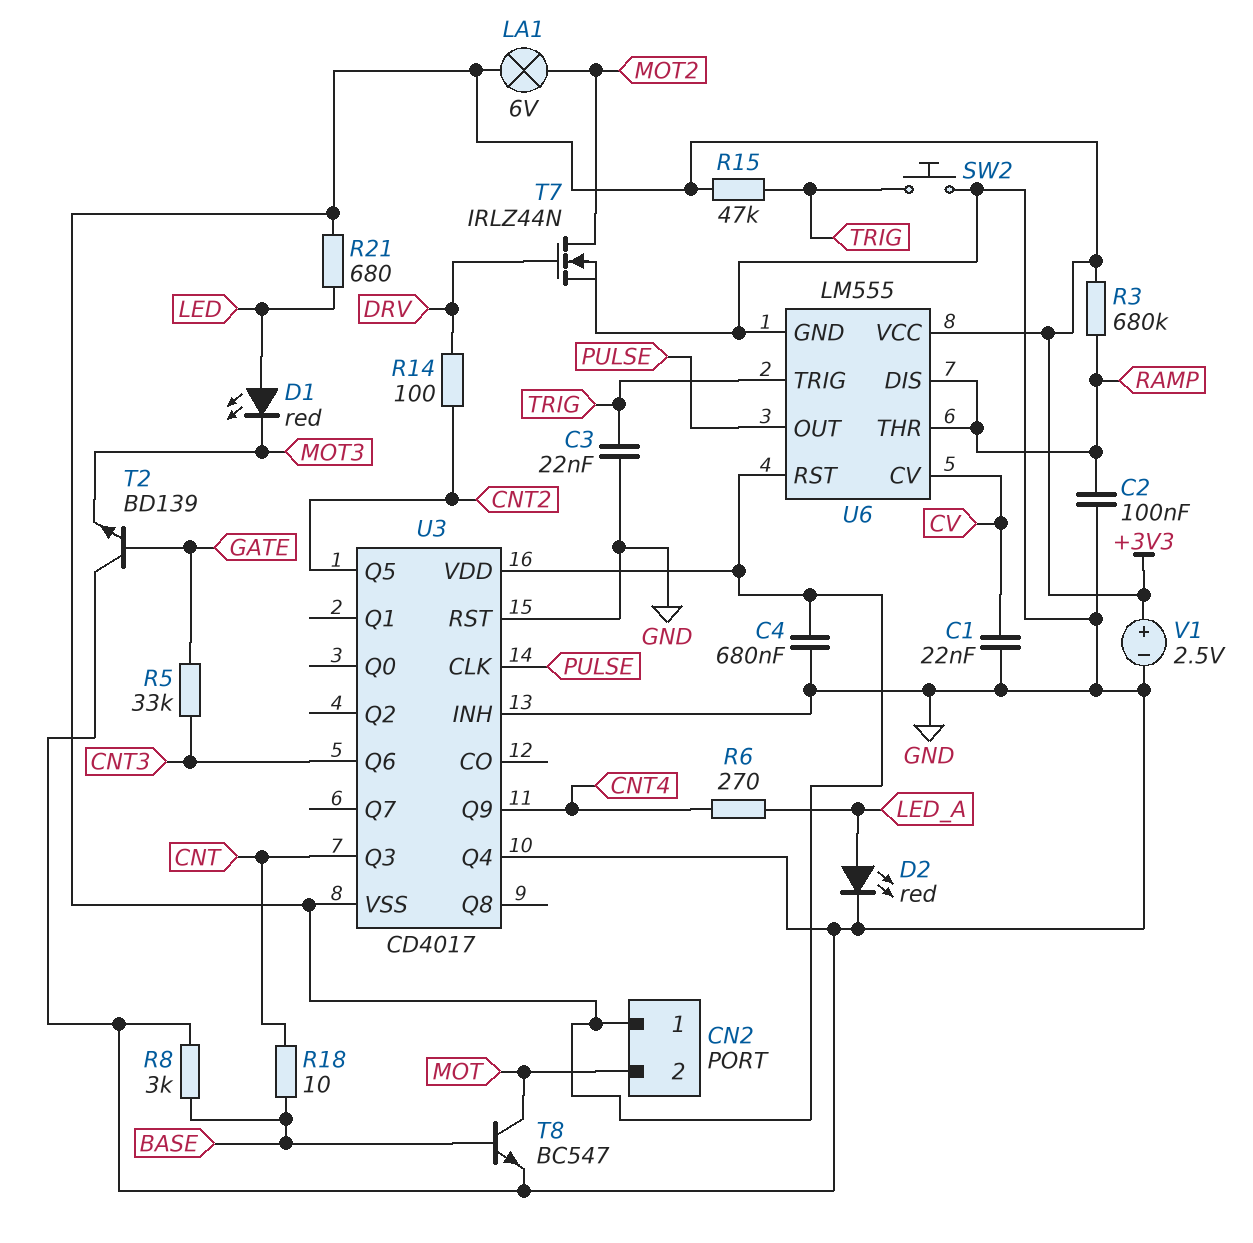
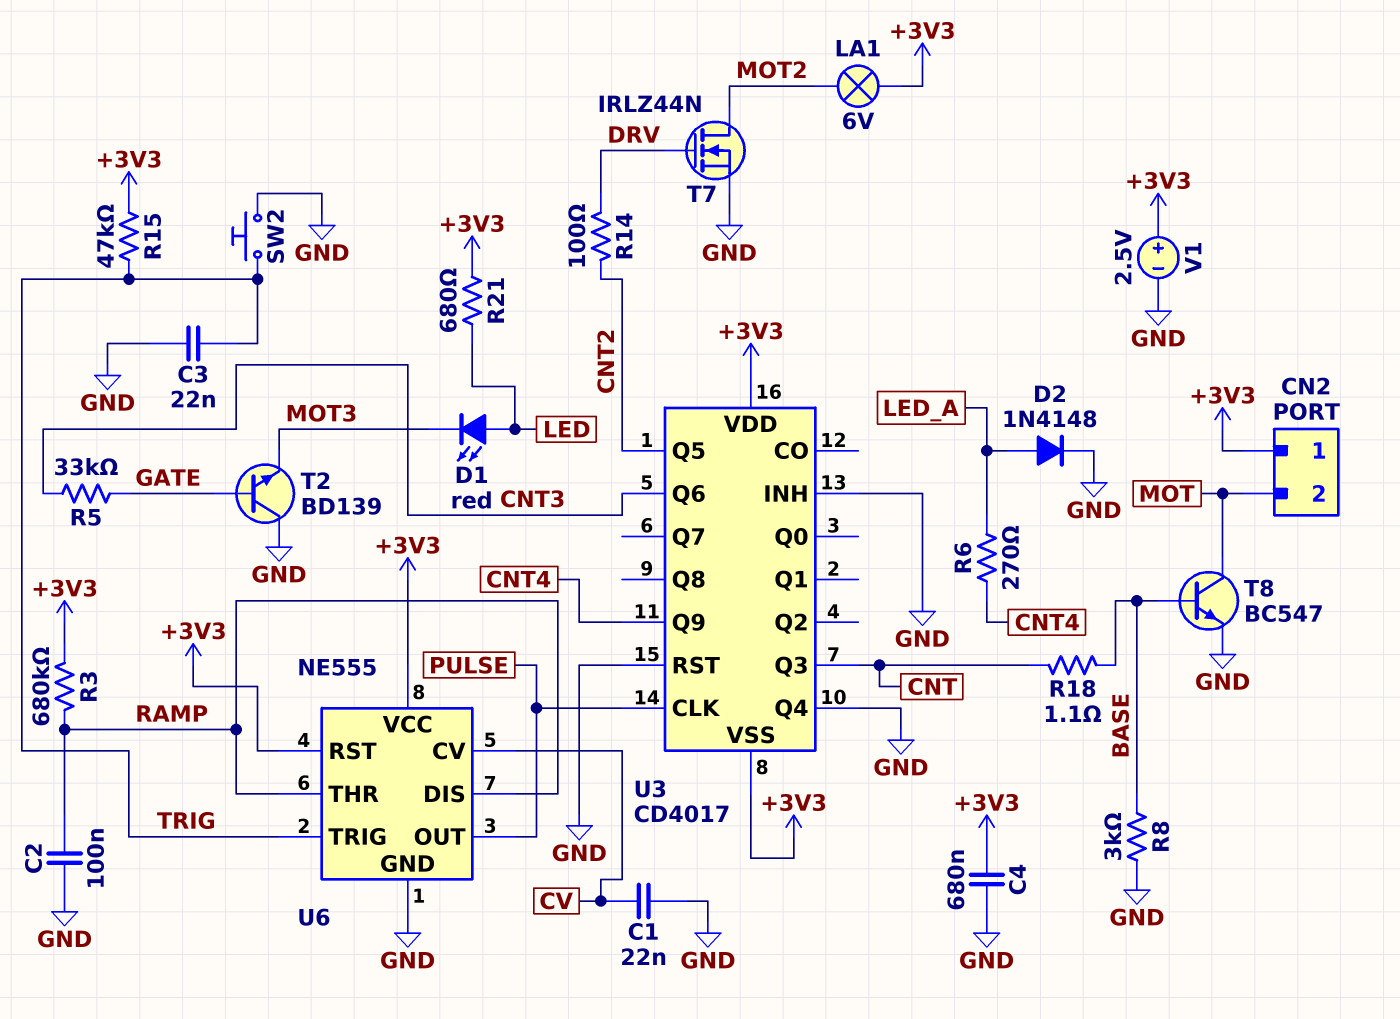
D2: LED red (A LED_A, K GND) -> diode 1N4148 (A LED_A, K GND)
R18: 10 (BASE, CNT) -> 1.1 (BASE, CNT)
U6: LM555 -> NE555

